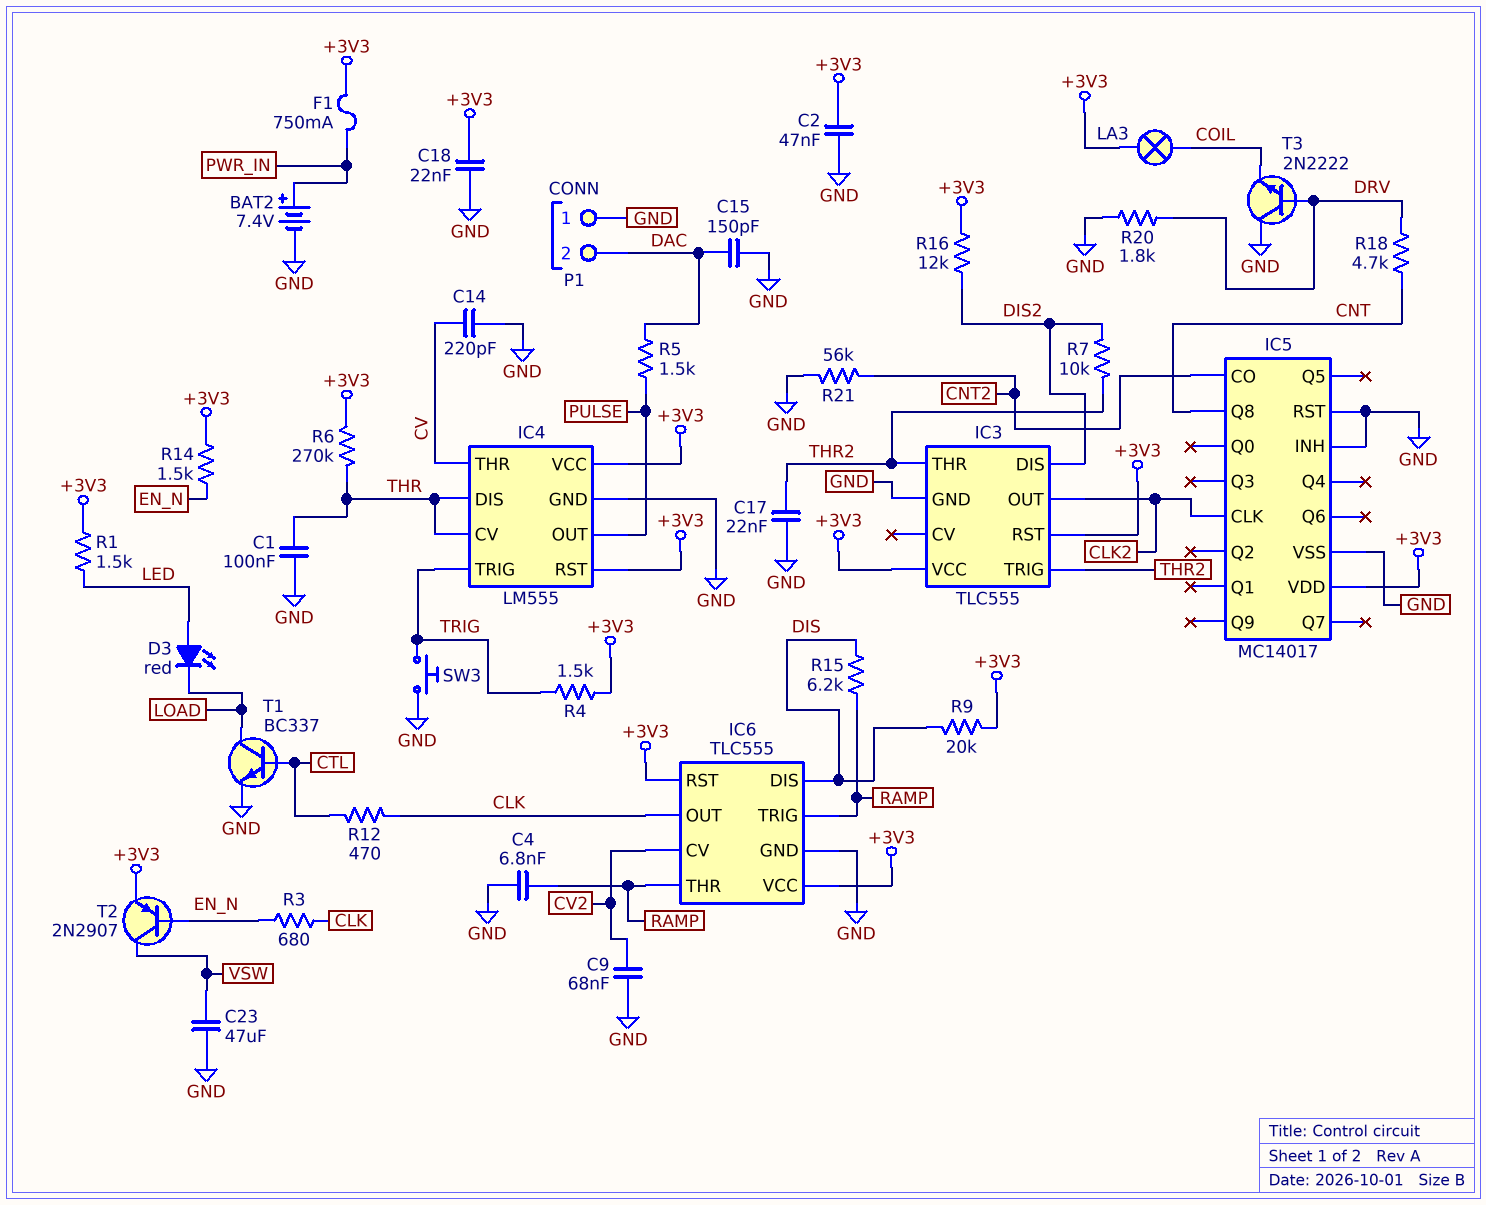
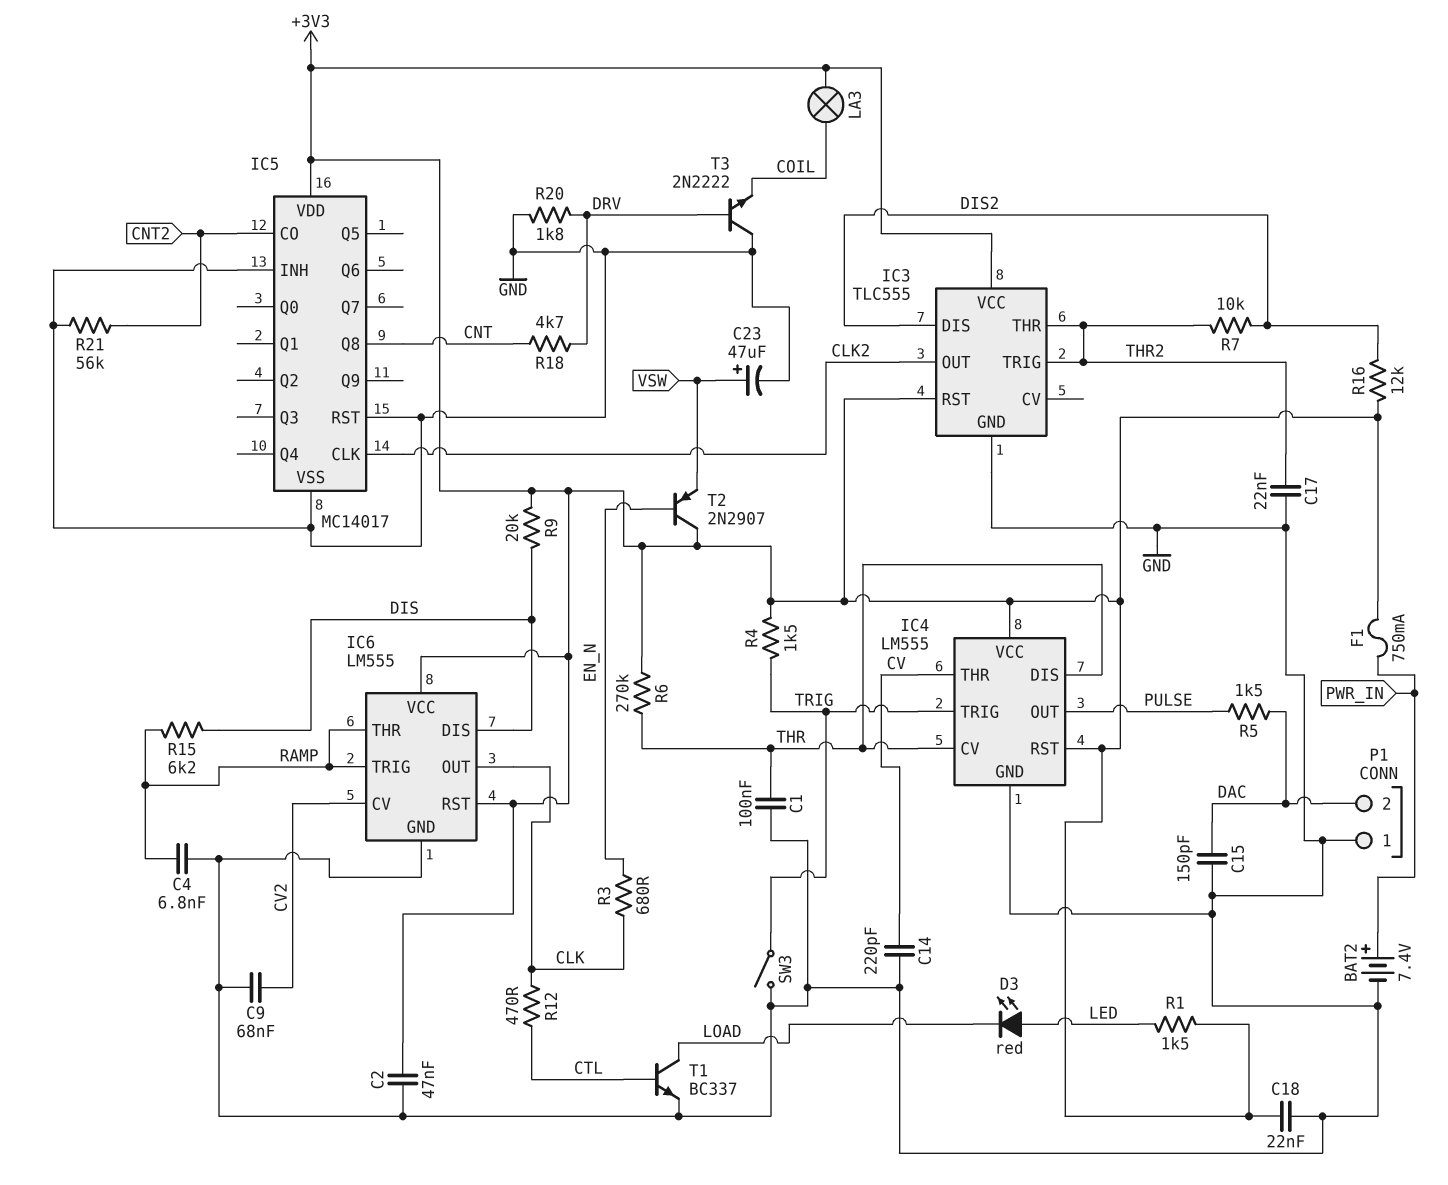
C23: 47uF (GND, VSW) -> 47uF (plus VSW, minus GND)
IC6: TLC555 -> LM555
R14: 1.5k (+3V3, EN_N) -> none
SW3: button (GND, TRIG) -> switch (GND, TRIG)
T2: PNP 2N2907 (B EN_N, C VSW, E +3V3) -> PNP 2N2907 (B EN_N, C +3V3, E VSW)

